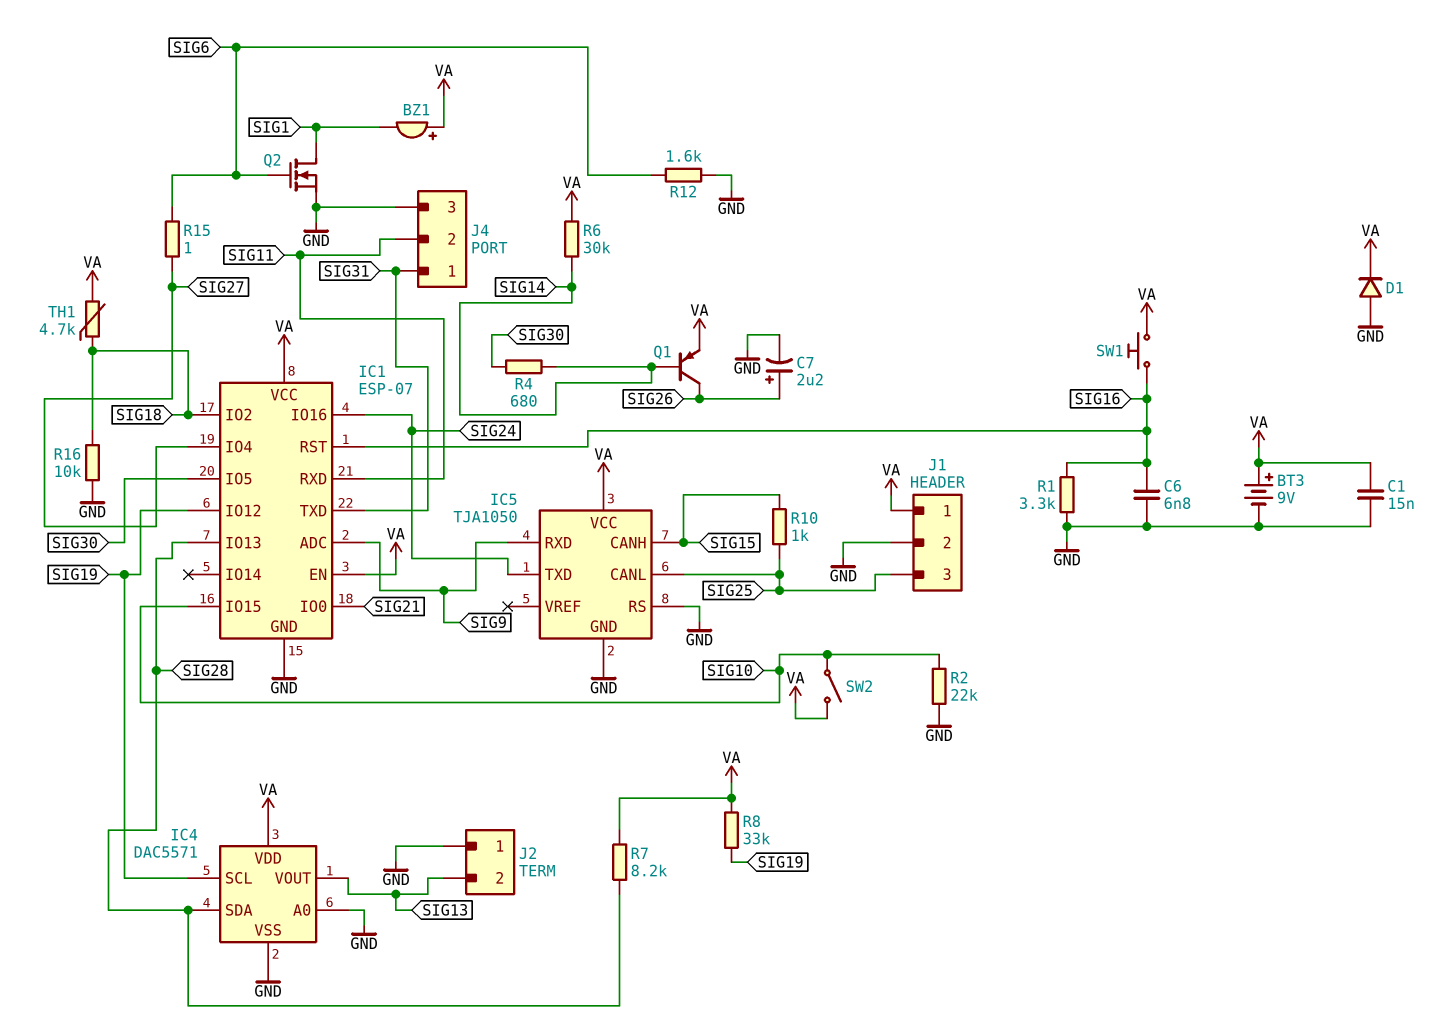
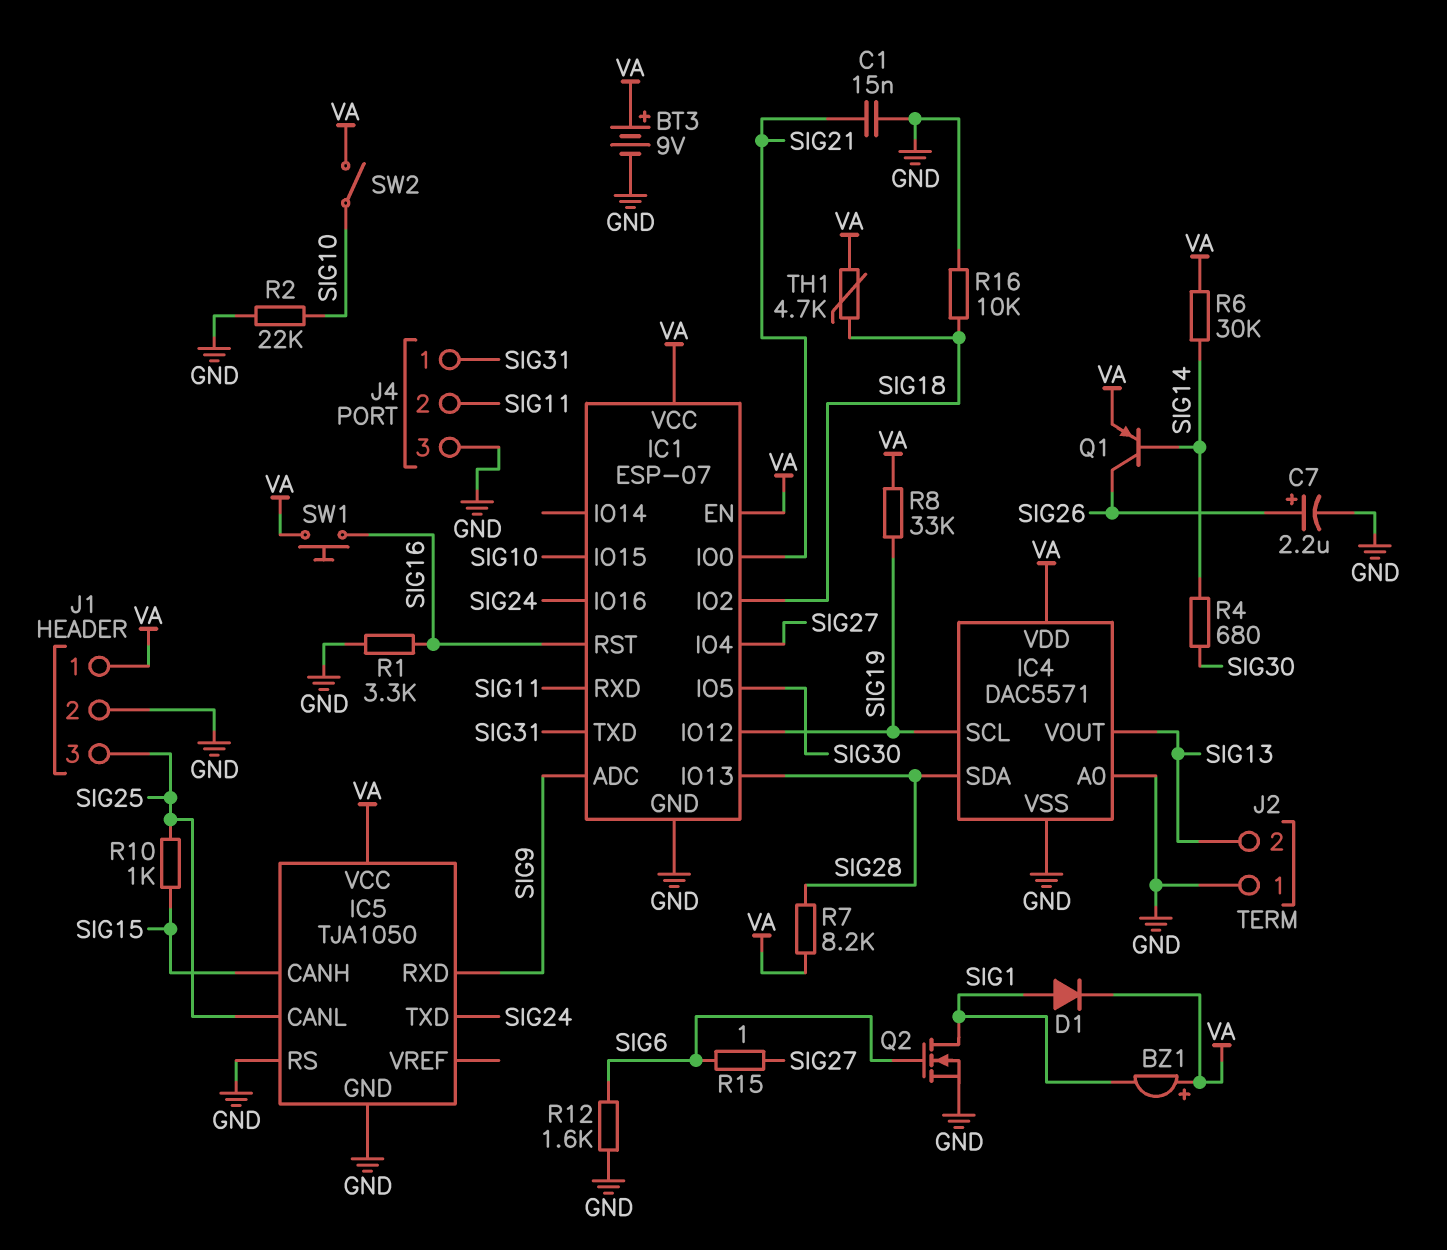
C1: 15nF (GND, VA) -> 15nF (GND, SIG21)
C6: 6.8nF (GND, SIG16) -> none
D1: diode (A GND, K VA) -> diode (A SIG1, K VA)

